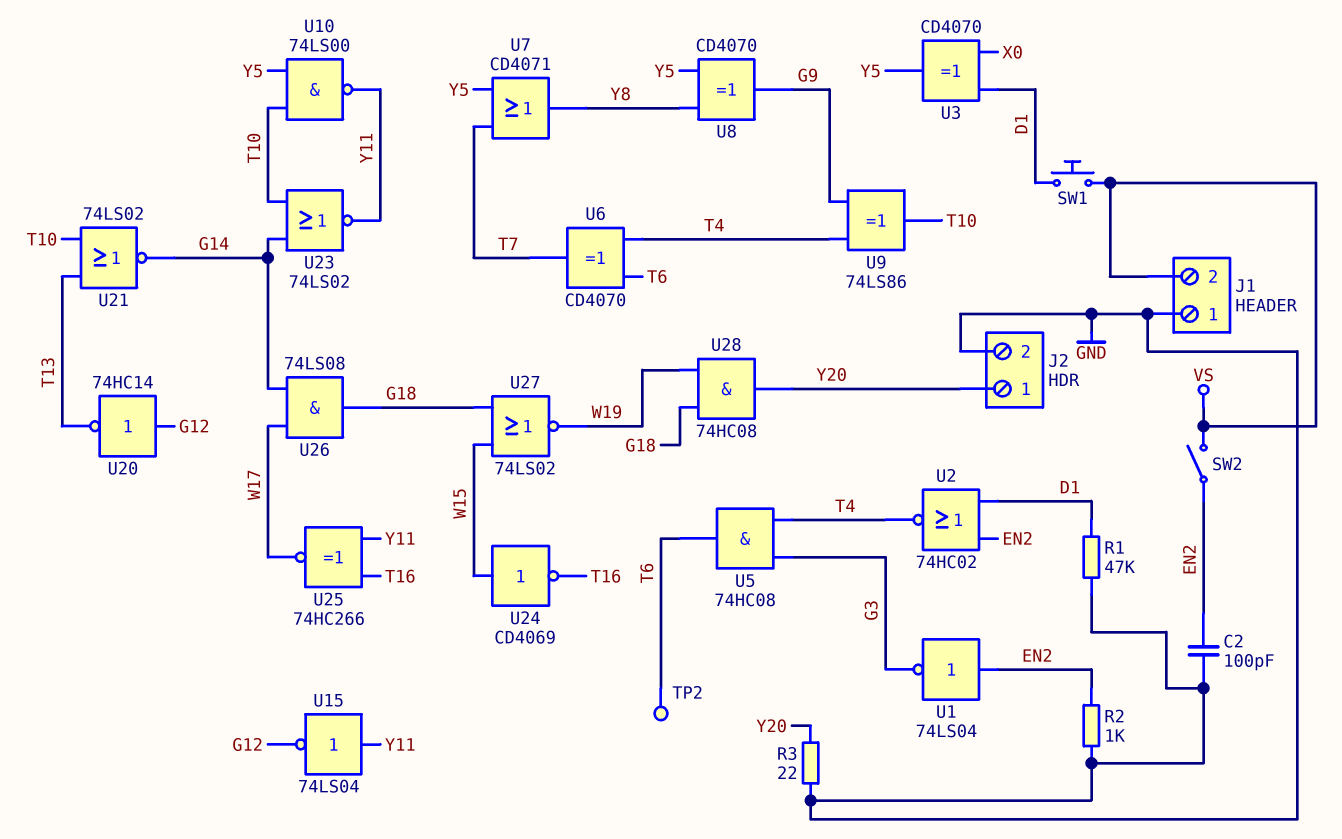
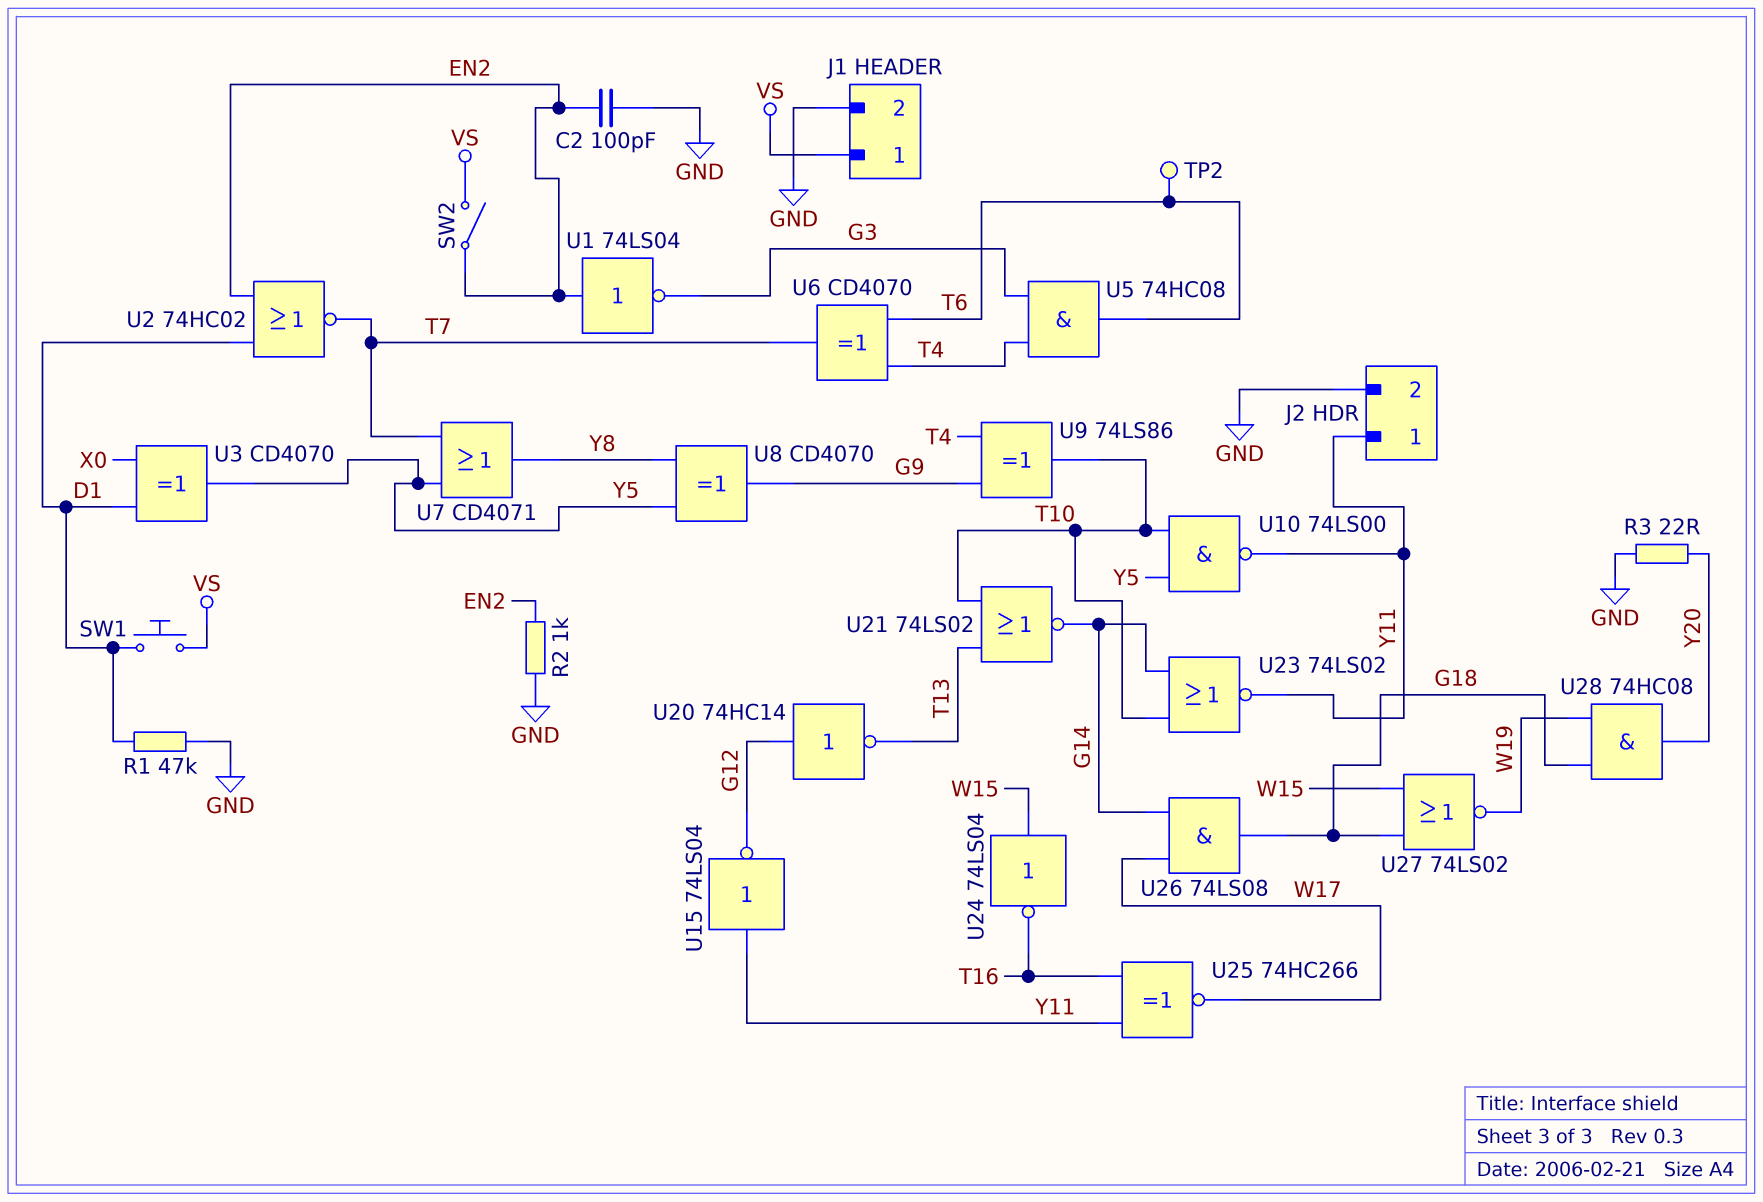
J1 pin 1: GND -> VS
J1 pin 2: VS -> GND
J2 pin 1: Y20 -> Y11
U2: NOR 74HC02 (in D1, in EN2, out T4) -> NOR 74HC02 (in D1, in EN2, out T7)
U24: NOT CD4069 (in W15, out T16) -> NOT 74LS04 (in W15, out T16)

